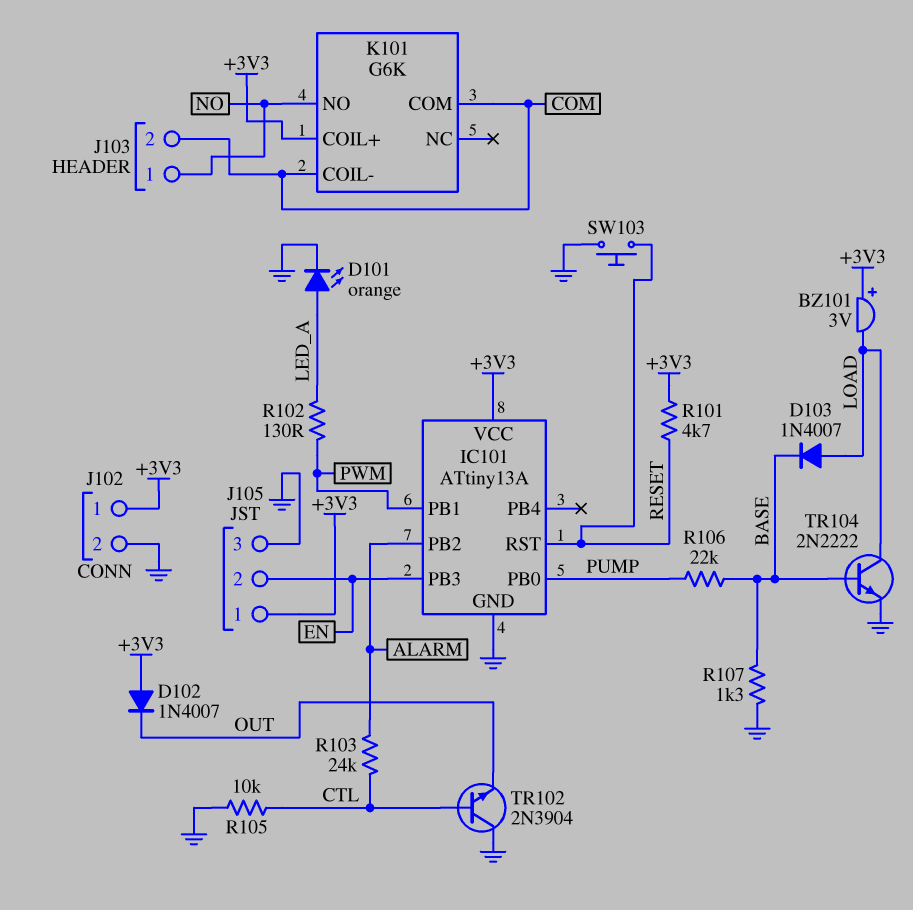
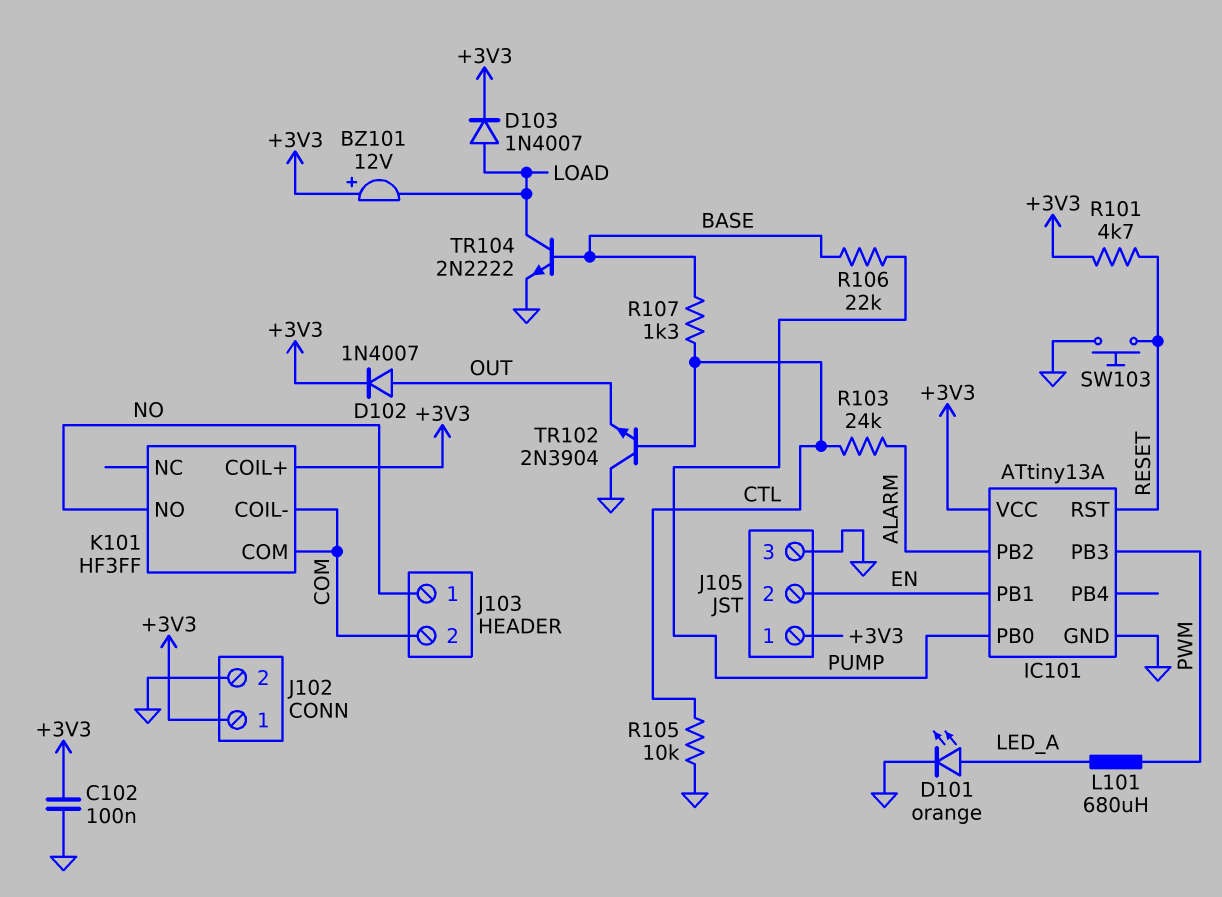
BZ101: buzzer 3V (plus +3V3, minus LOAD) -> buzzer 12V (plus +3V3, minus LOAD)
C102: none -> 100nF (+3V3, GND)
D102: diode 1N4007 (A +3V3, K OUT) -> diode 1N4007 (A OUT, K +3V3)
D103: diode 1N4007 (A LOAD, K BASE) -> diode 1N4007 (A LOAD, K +3V3)
IC101 pin PB1: PWM -> EN
IC101 pin PB3: EN -> PWM
K101: G6K -> HF3FF
L101: none -> 680uH (LED_A, PWM)
R102: 130 (LED_A, PWM) -> none
R107: 1.3k (BASE, GND) -> 1.3k (BASE, CTL)

